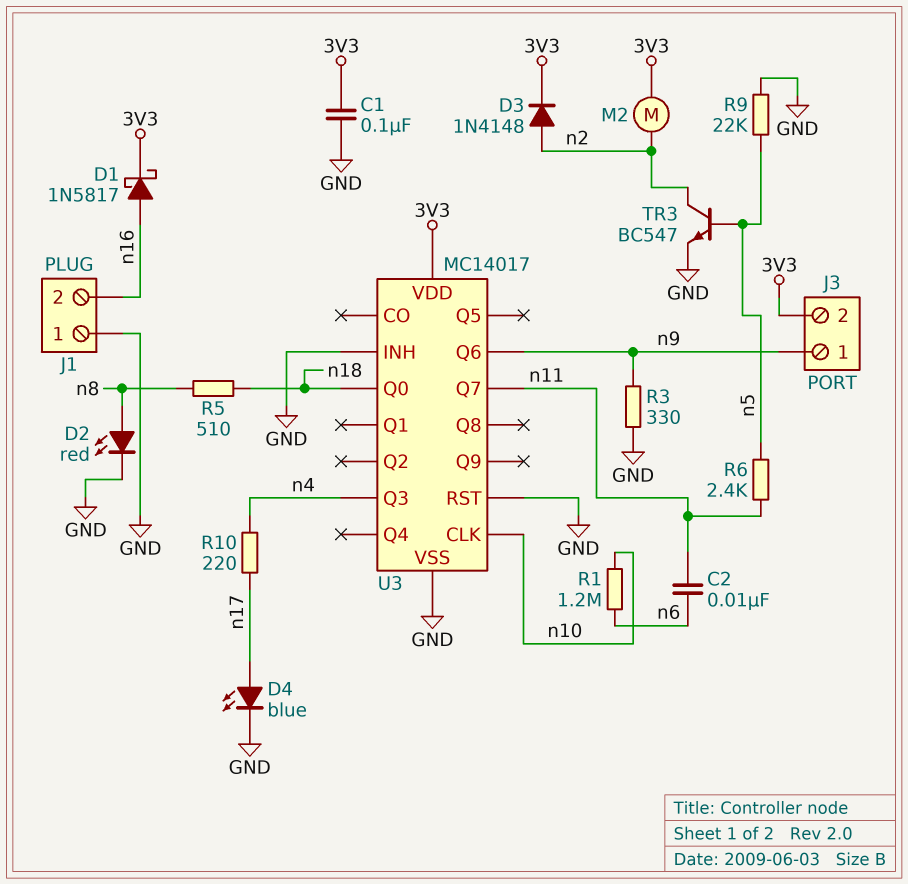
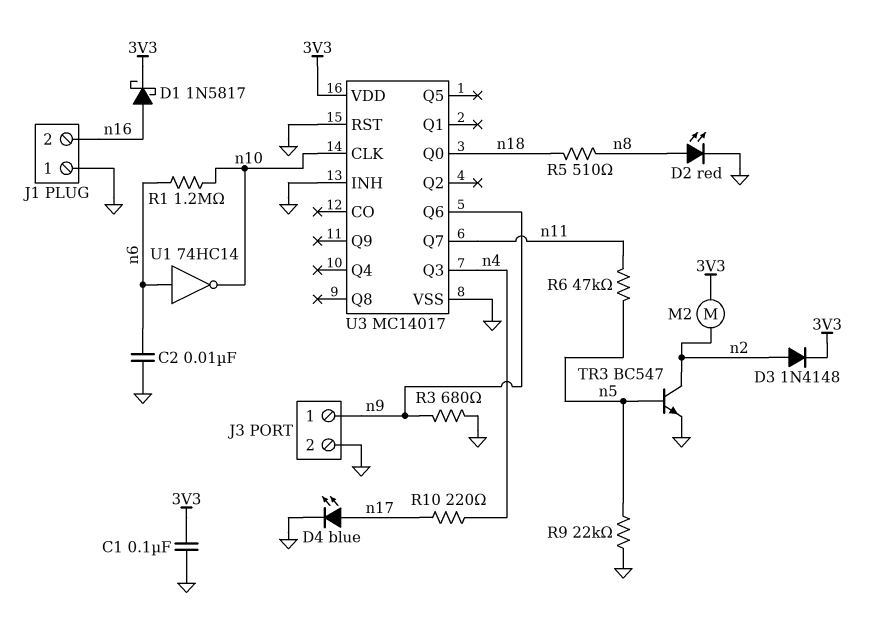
C2: 10nF (n6, n11) -> 10nF (GND, n6)
J3 pin 2: 3V3 -> GND
R3: 330 (GND, n9) -> 680 (GND, n9)
R6: 2.4k (n5, n11) -> 47k (n5, n11)
U1: none -> NOT 74HC14 (in n6, out n10)

